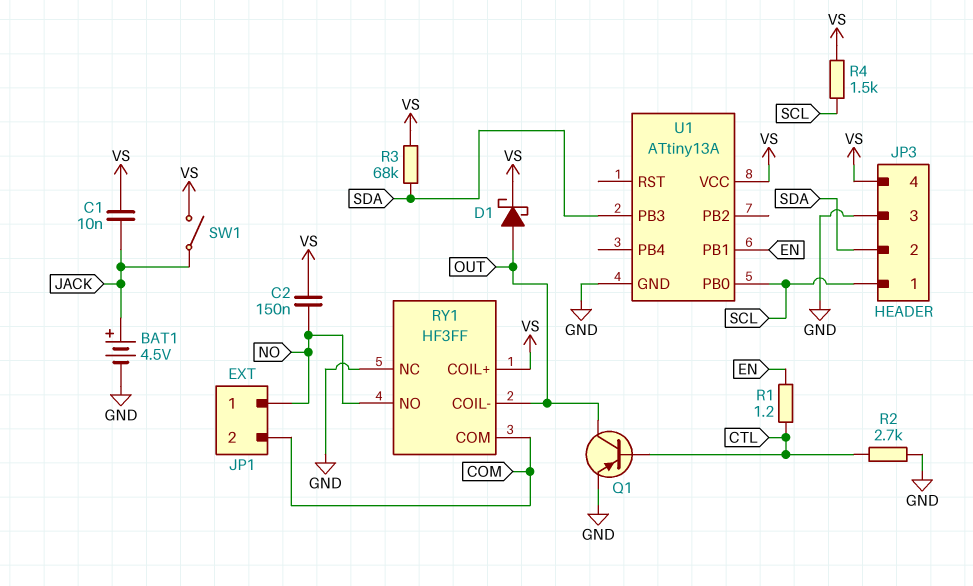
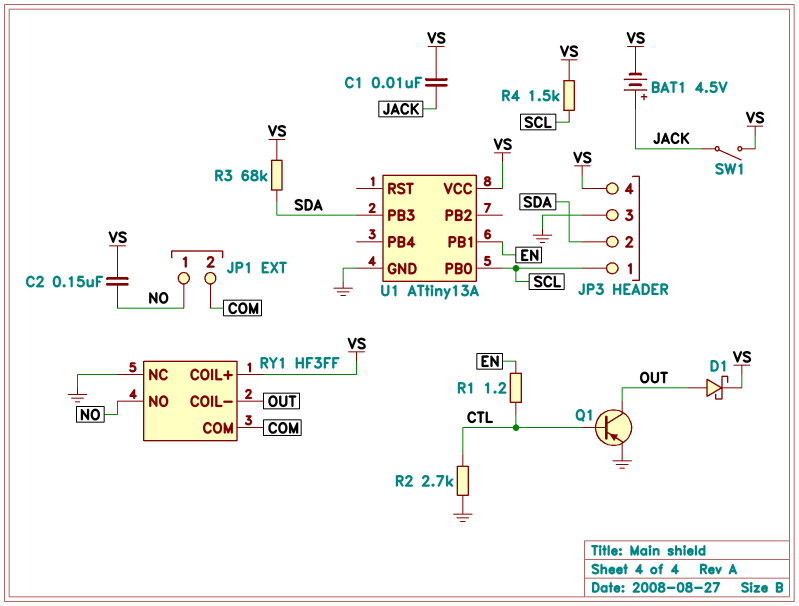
BAT1: 4.5V (plus JACK, minus GND) -> 4.5V (plus JACK, minus VS)

